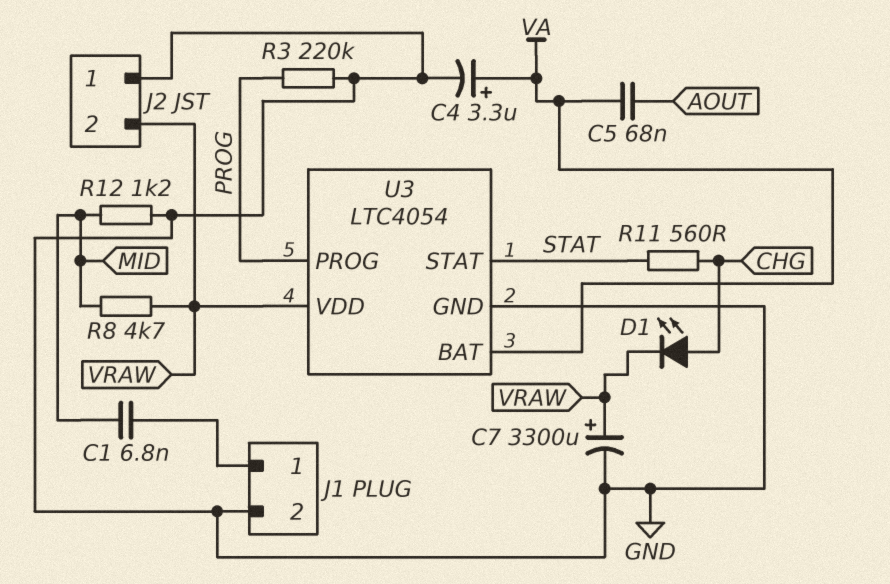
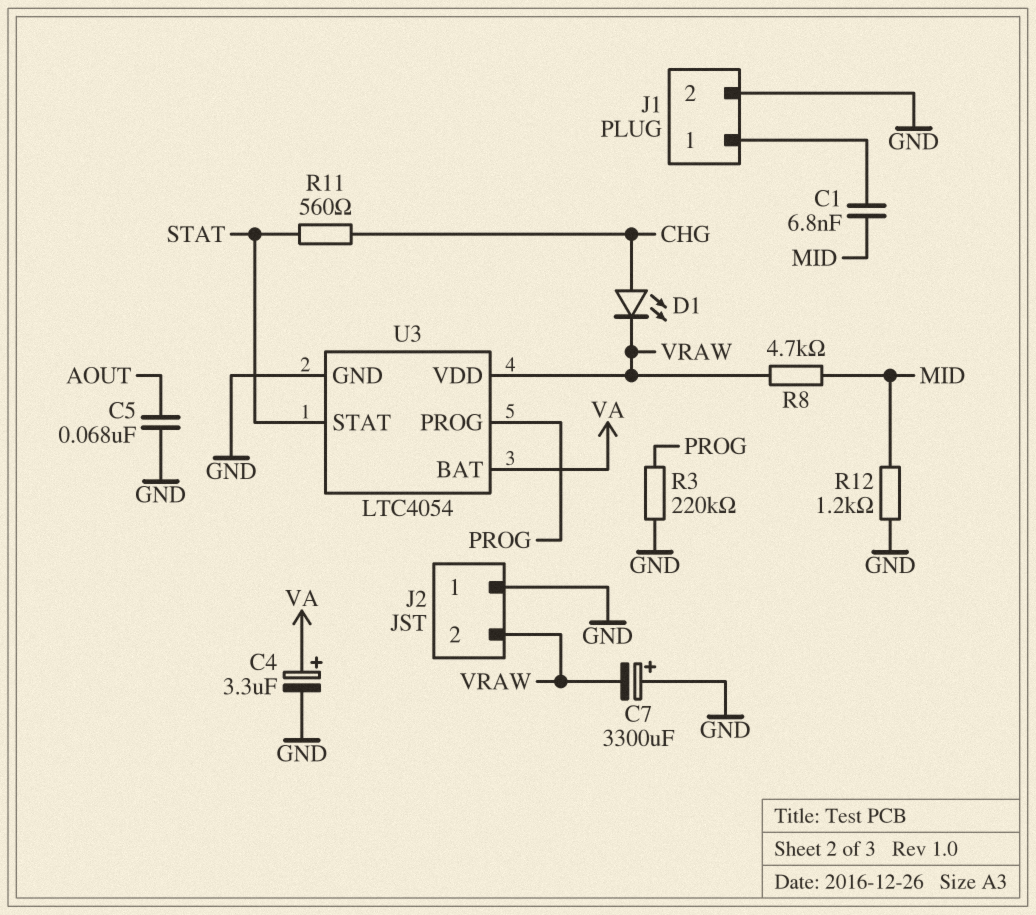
C5: 68nF (AOUT, VA) -> 68nF (AOUT, GND)
C7: 3300uF (plus VRAW, minus GND) -> 3300uF (plus GND, minus VRAW)

